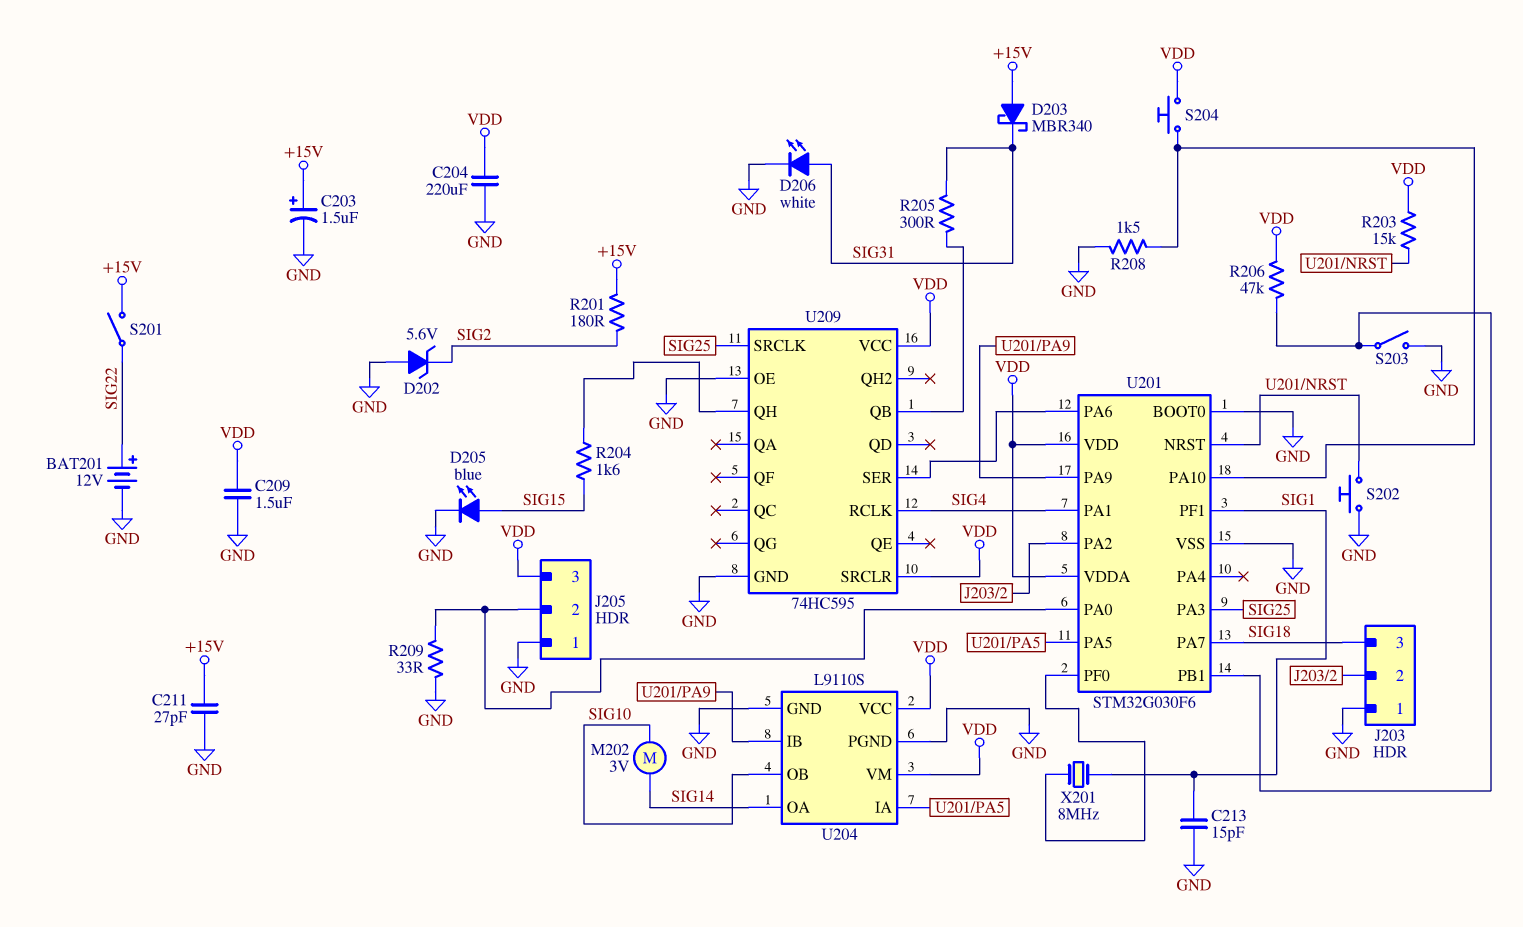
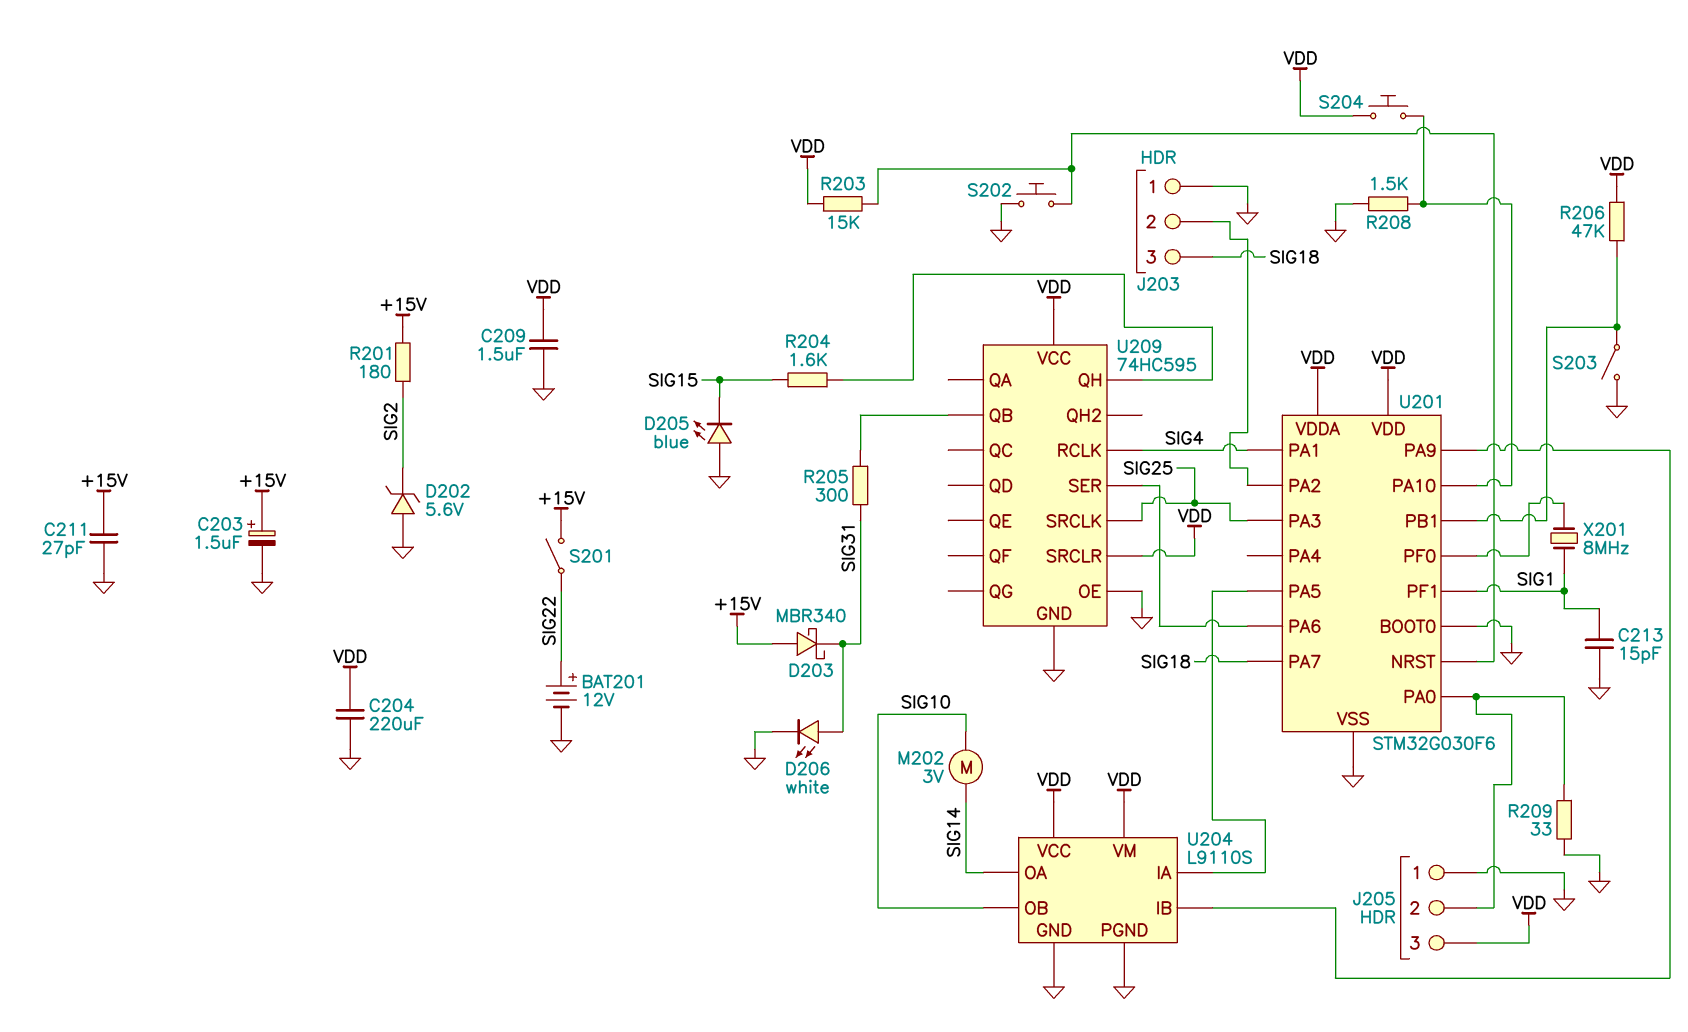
D205: LED blue (A SIG15, K GND) -> LED blue (A GND, K SIG15)

